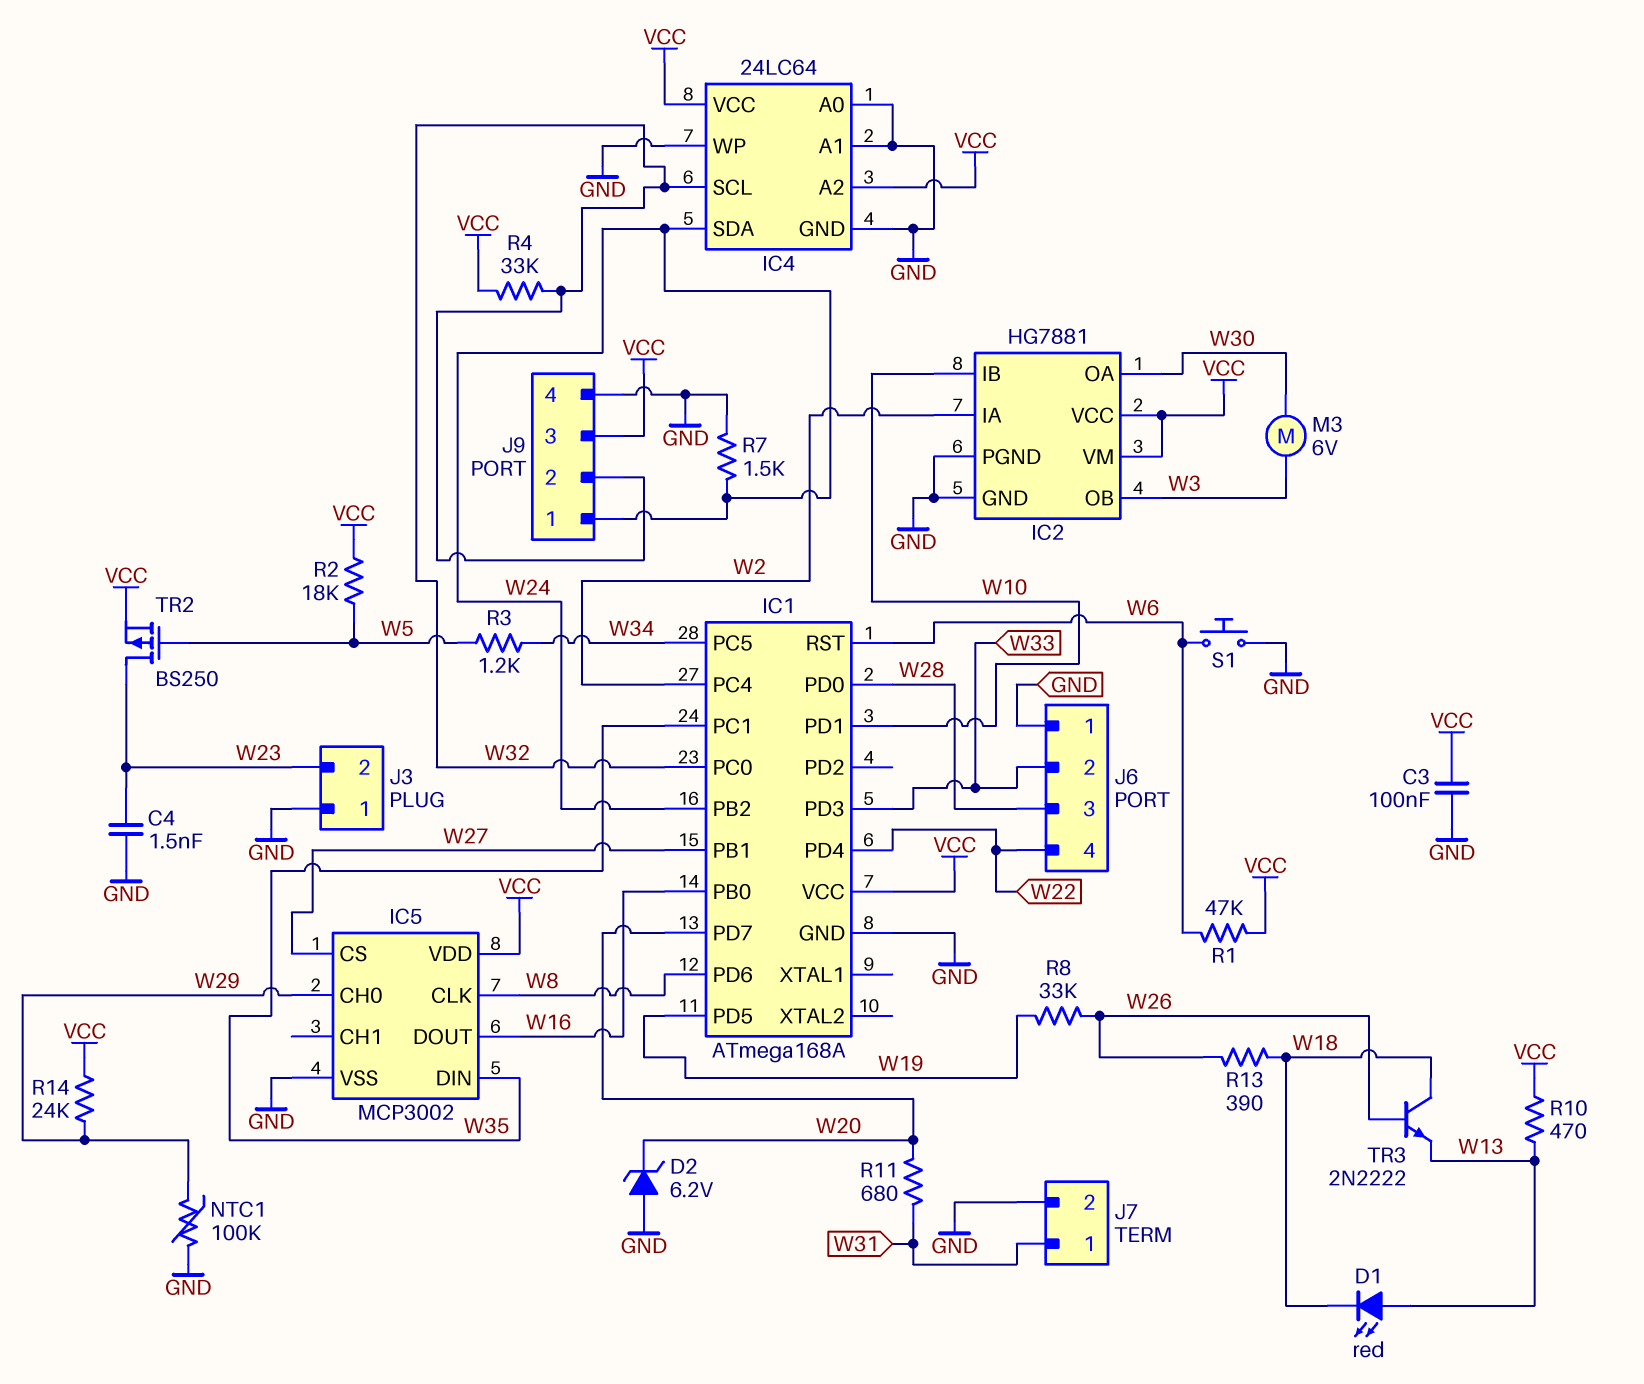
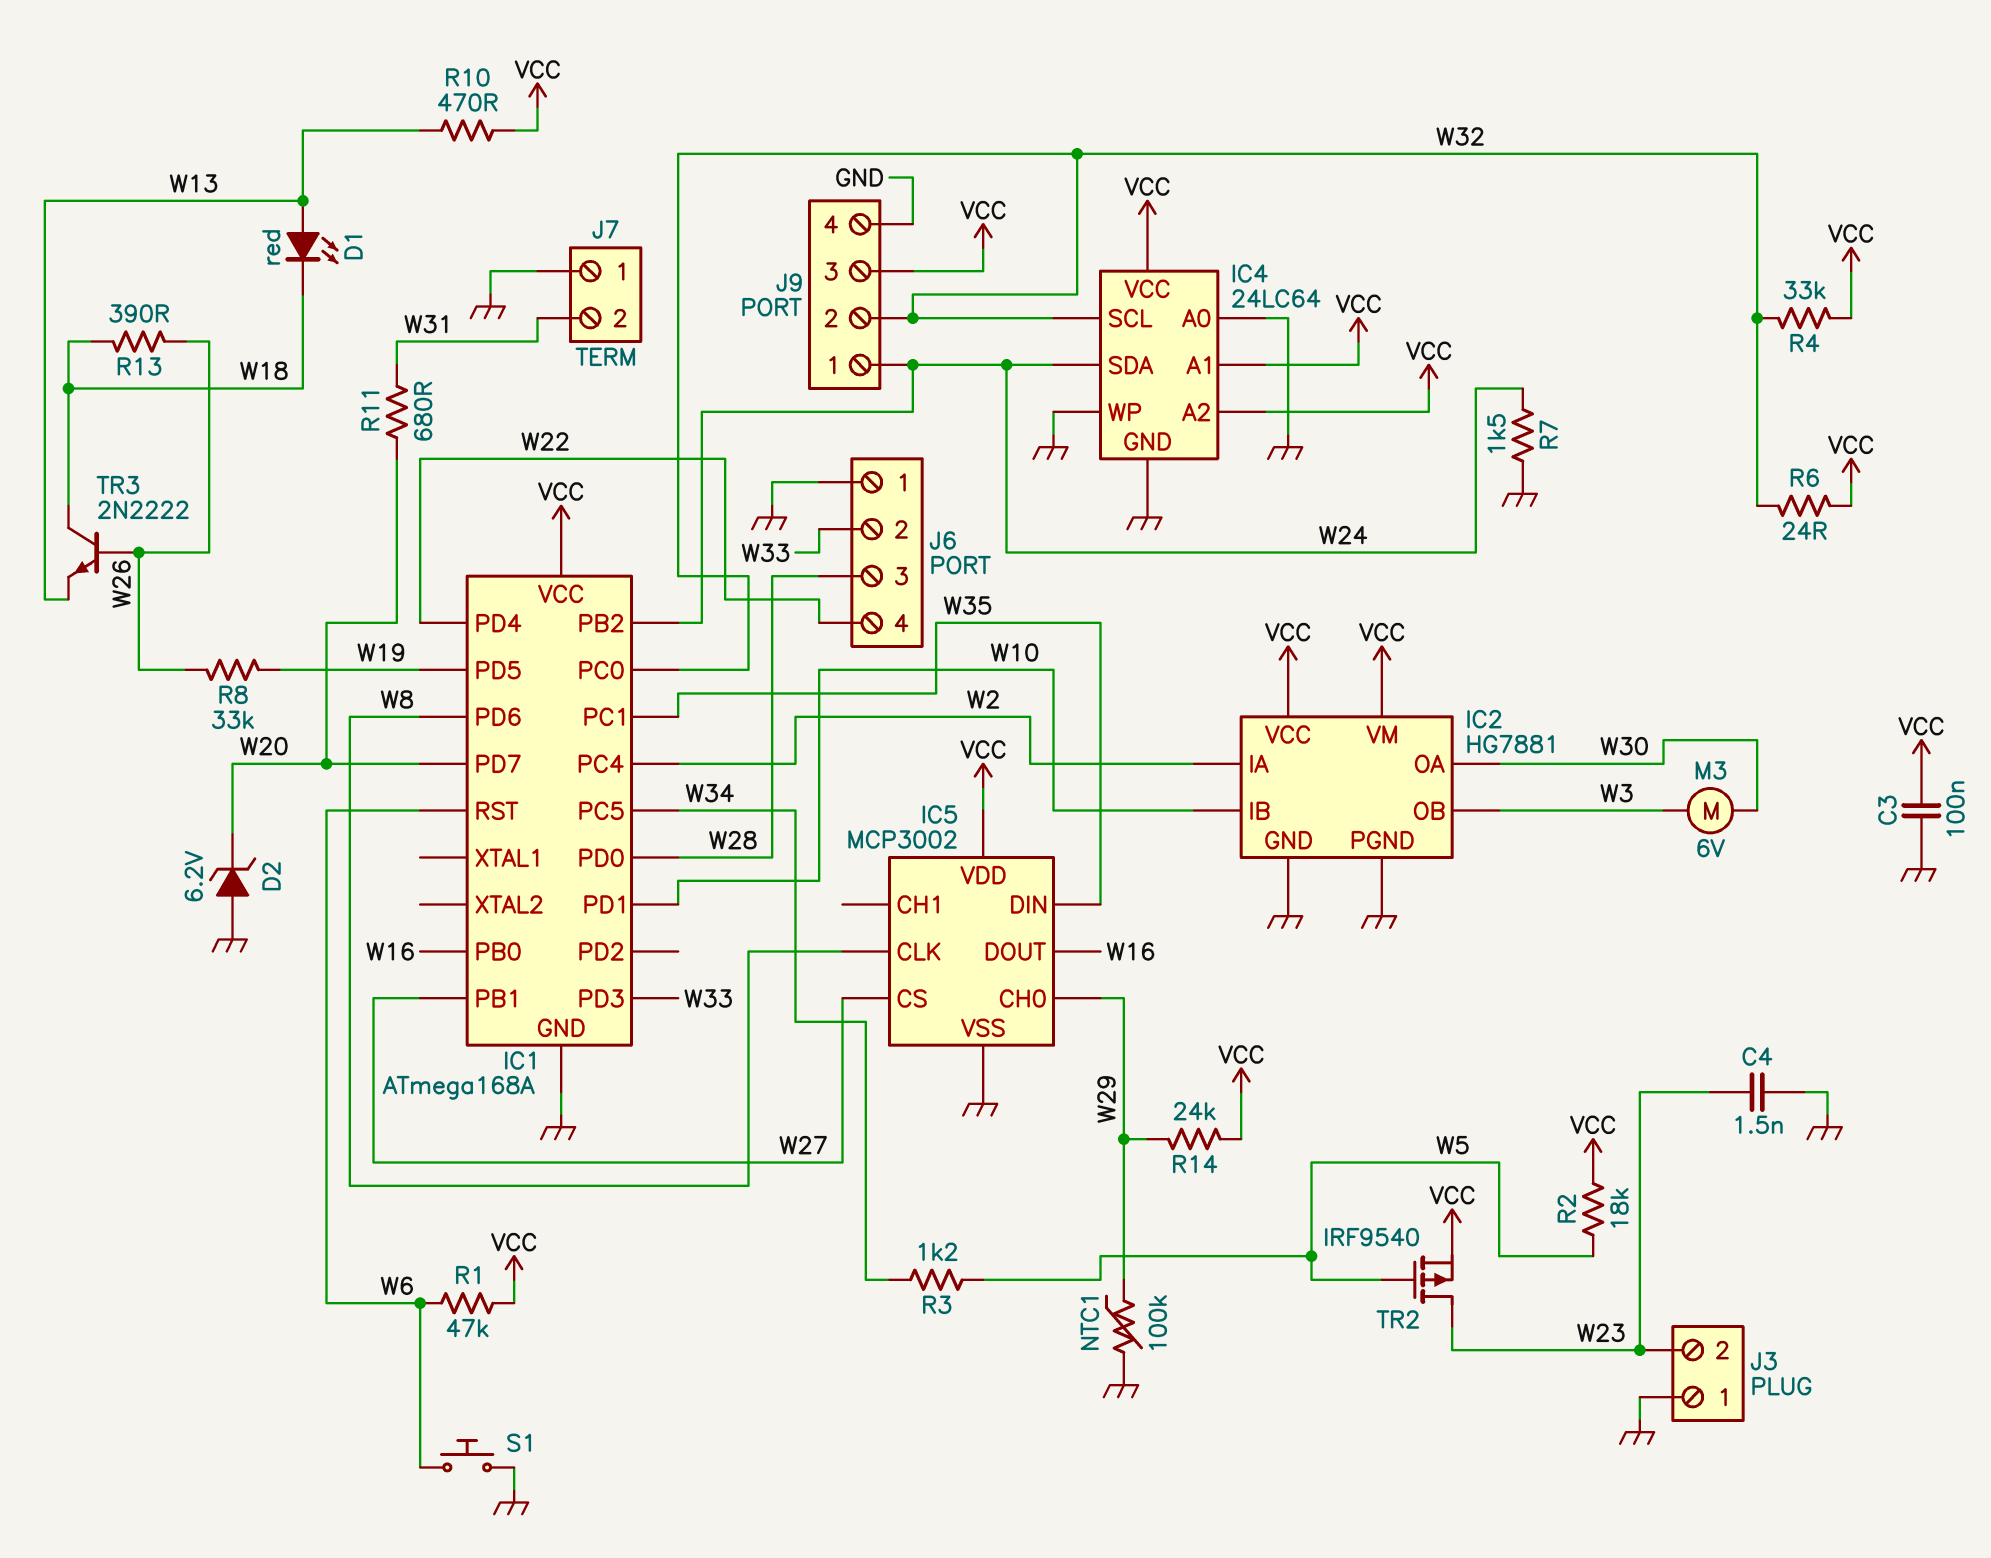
IC4 pin A1: GND -> VCC
J7 pin 1: W31 -> GND
J7 pin 2: GND -> W31
R6: none -> 24 (VCC, W32)
TR2: PMOS BS250 (G W5, D W23, S VCC) -> PMOS IRF9540 (G W5, D W23, S VCC)

